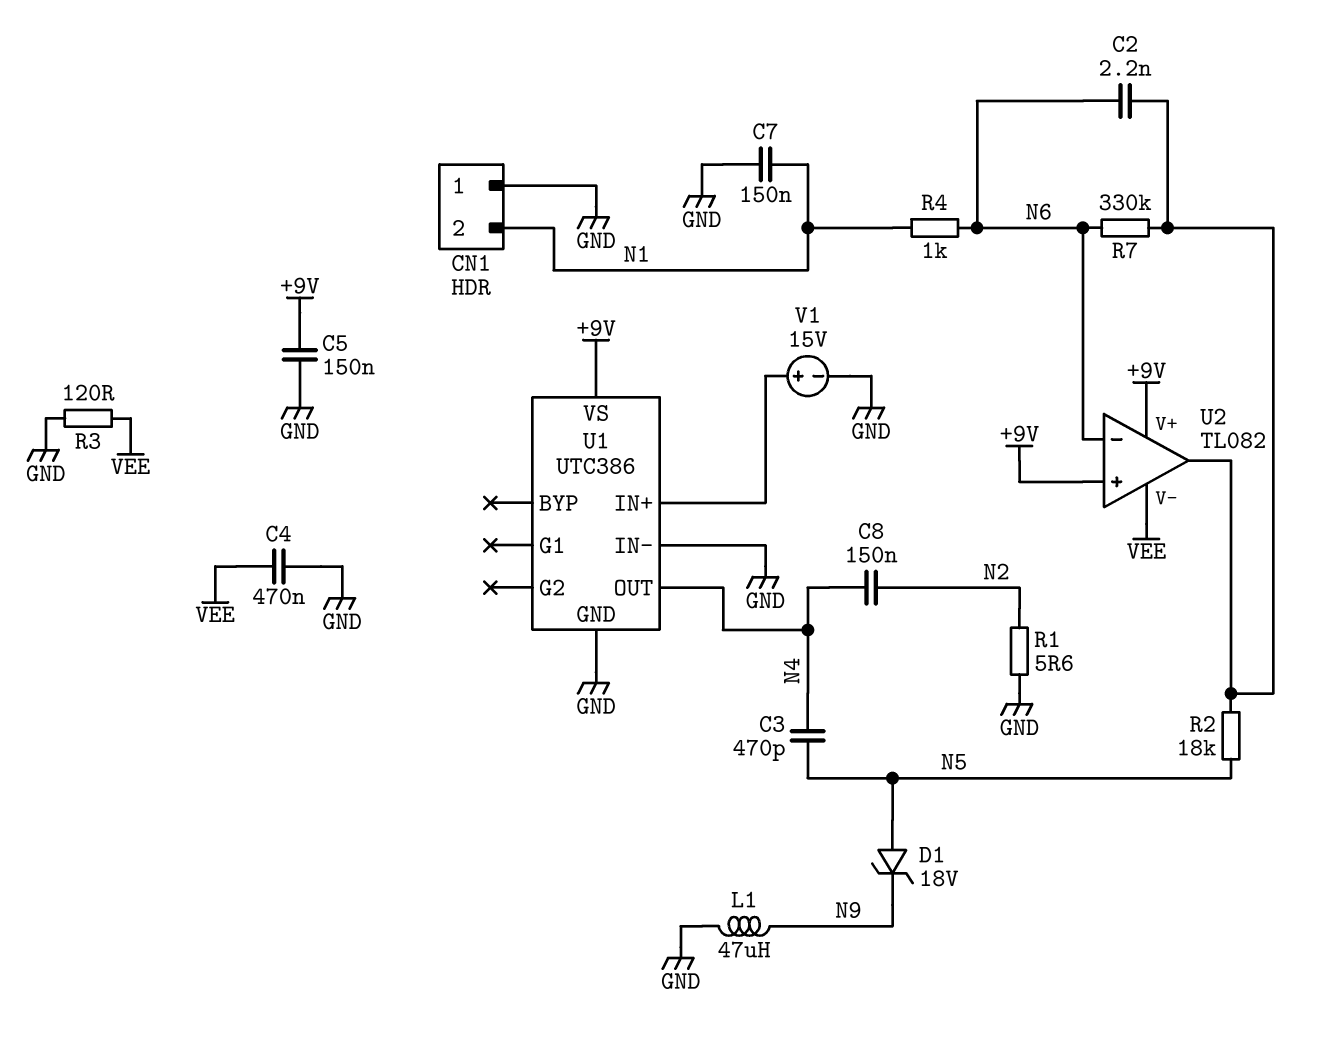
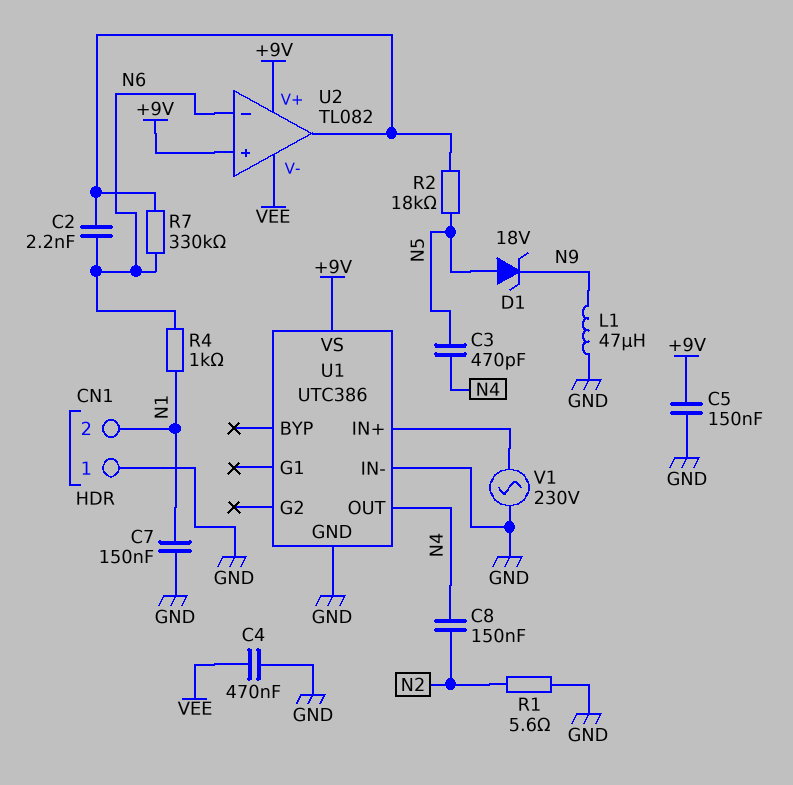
R3: 120 (GND, VEE) -> none
V1: 15V (plus U1/IN+, minus GND) -> AC 230V (GND, U1/IN+)

